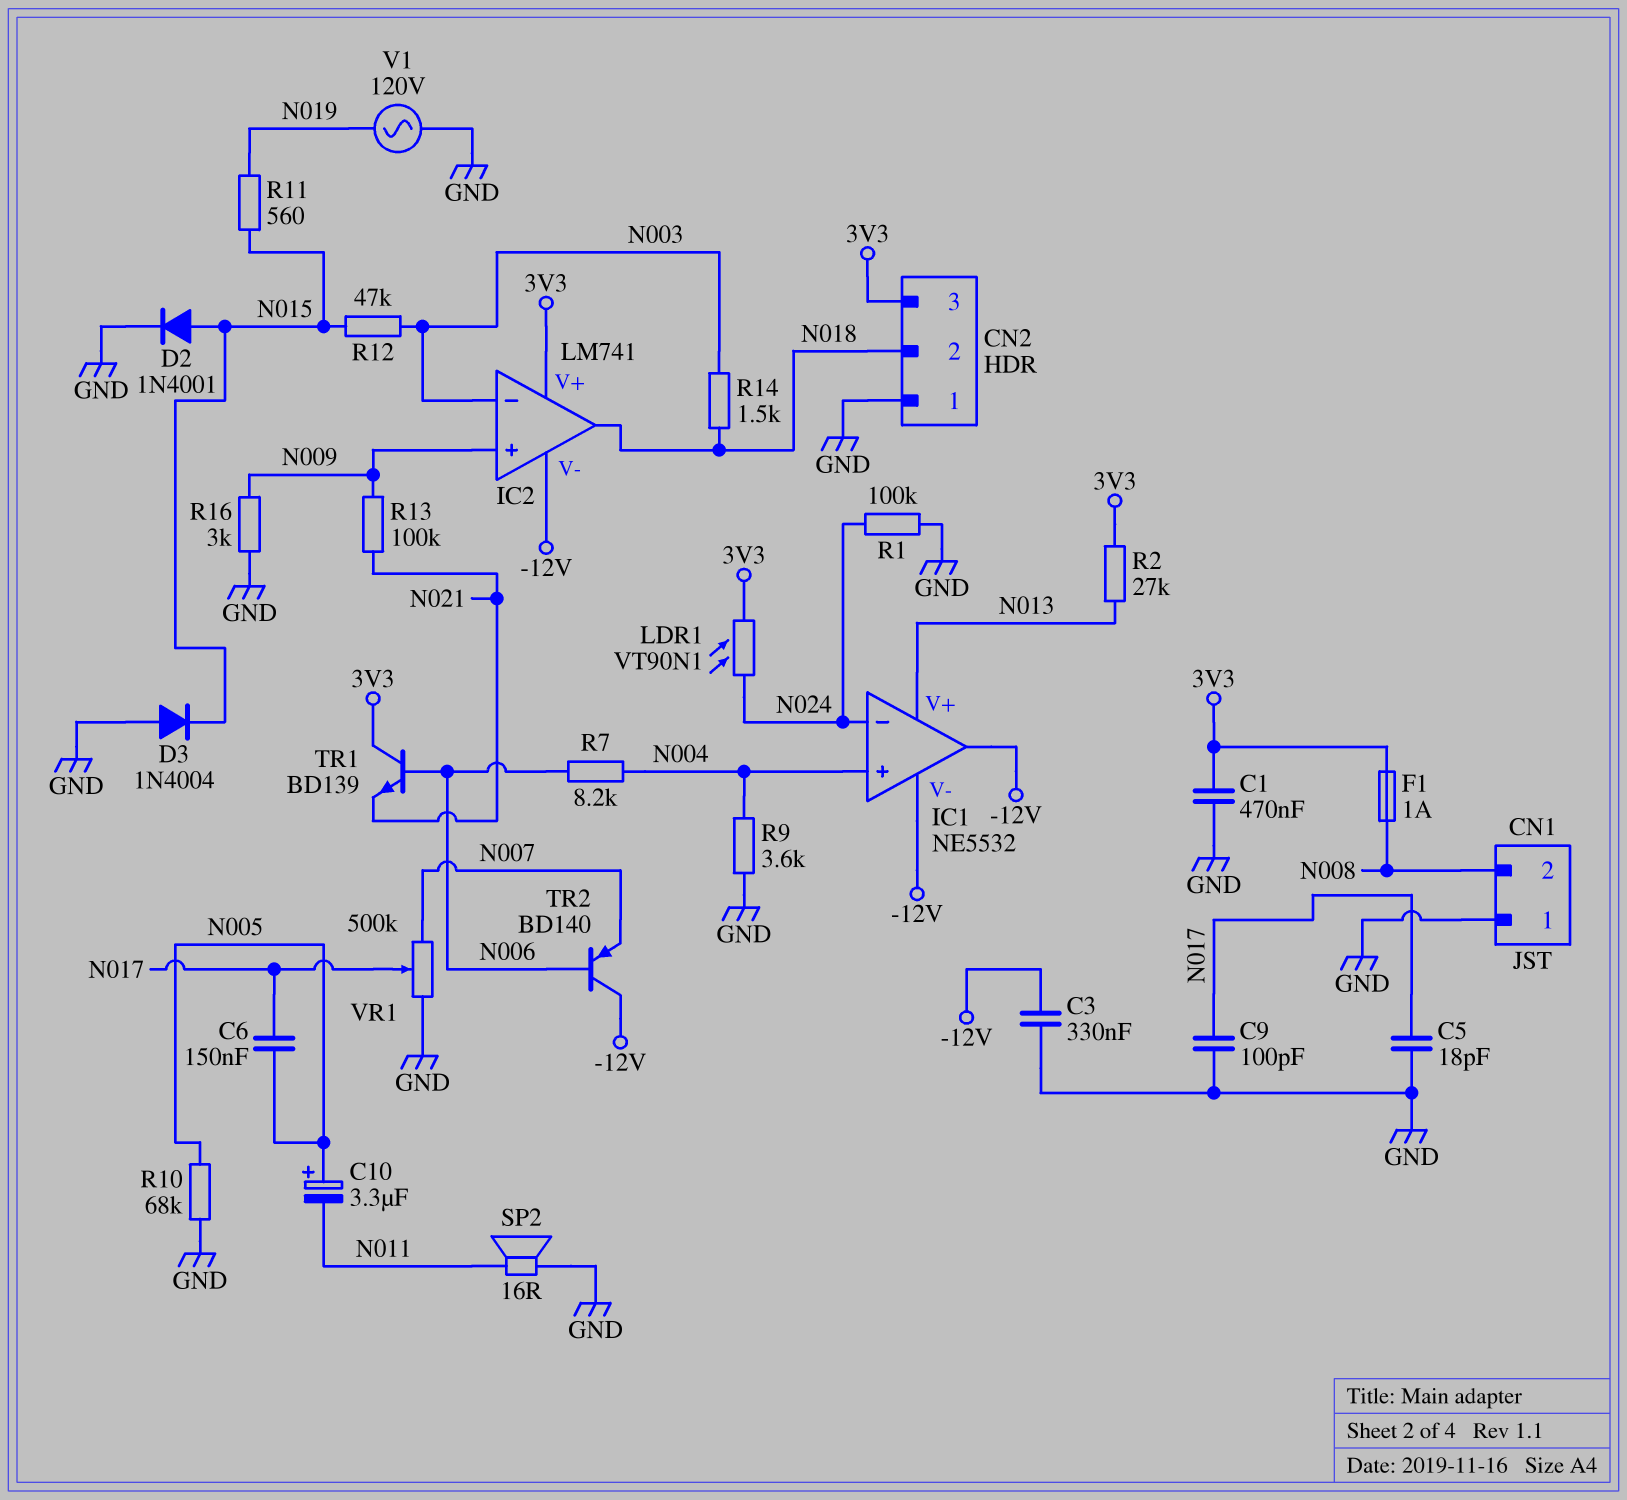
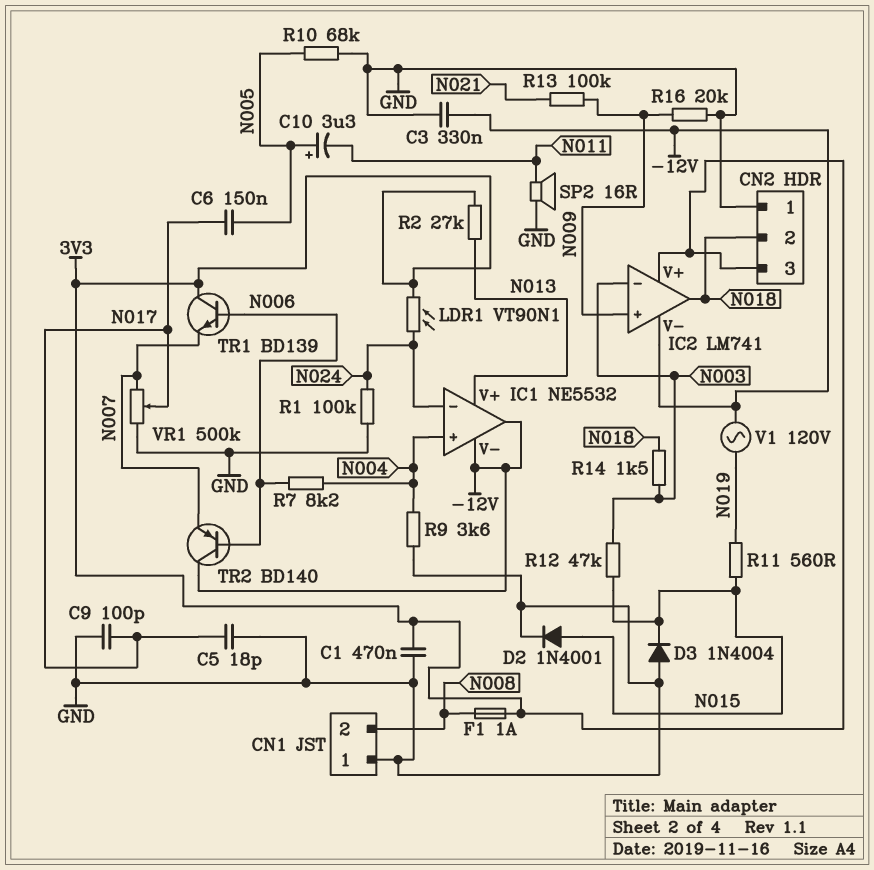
R16: 3k (GND, N009) -> 20k (GND, N009)
TR1: NPN BD139 (B N006, C 3V3, E N021) -> NPN BD139 (B N006, C 3V3, E N007)
V1: AC 120V (GND, N019) -> AC 120V (-12V, N019)

